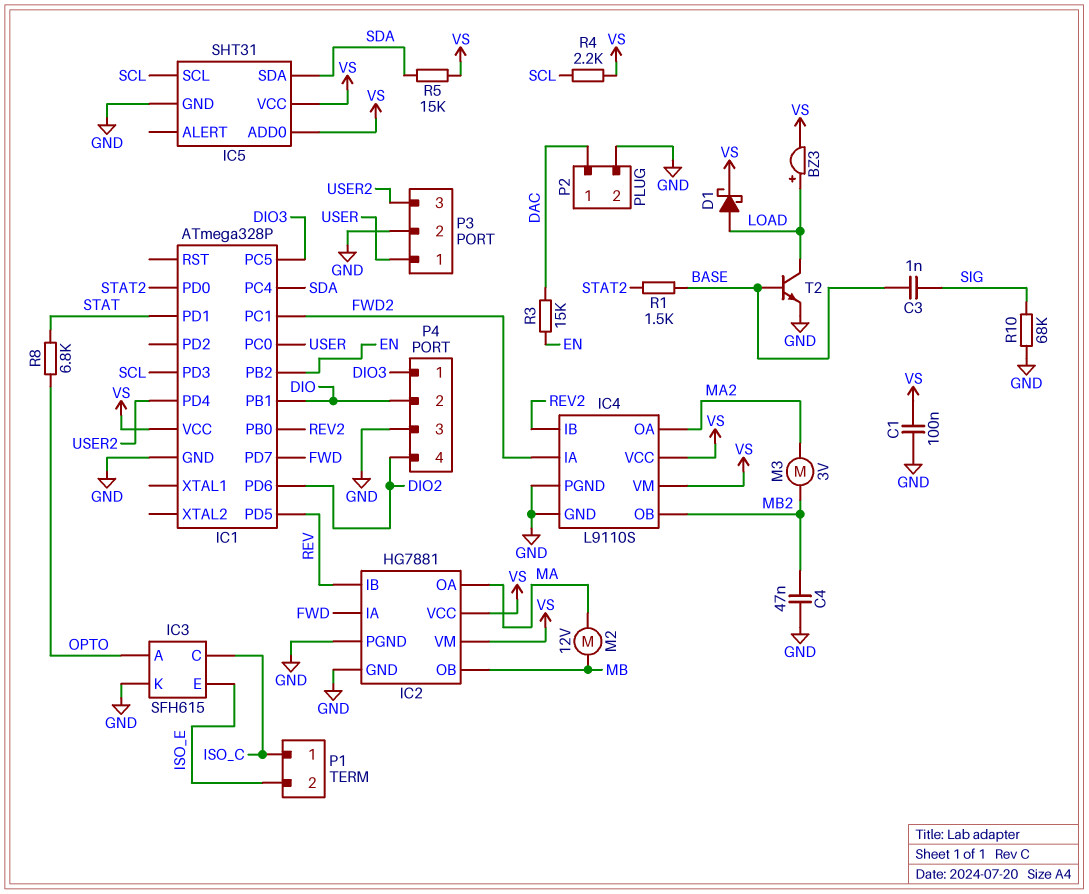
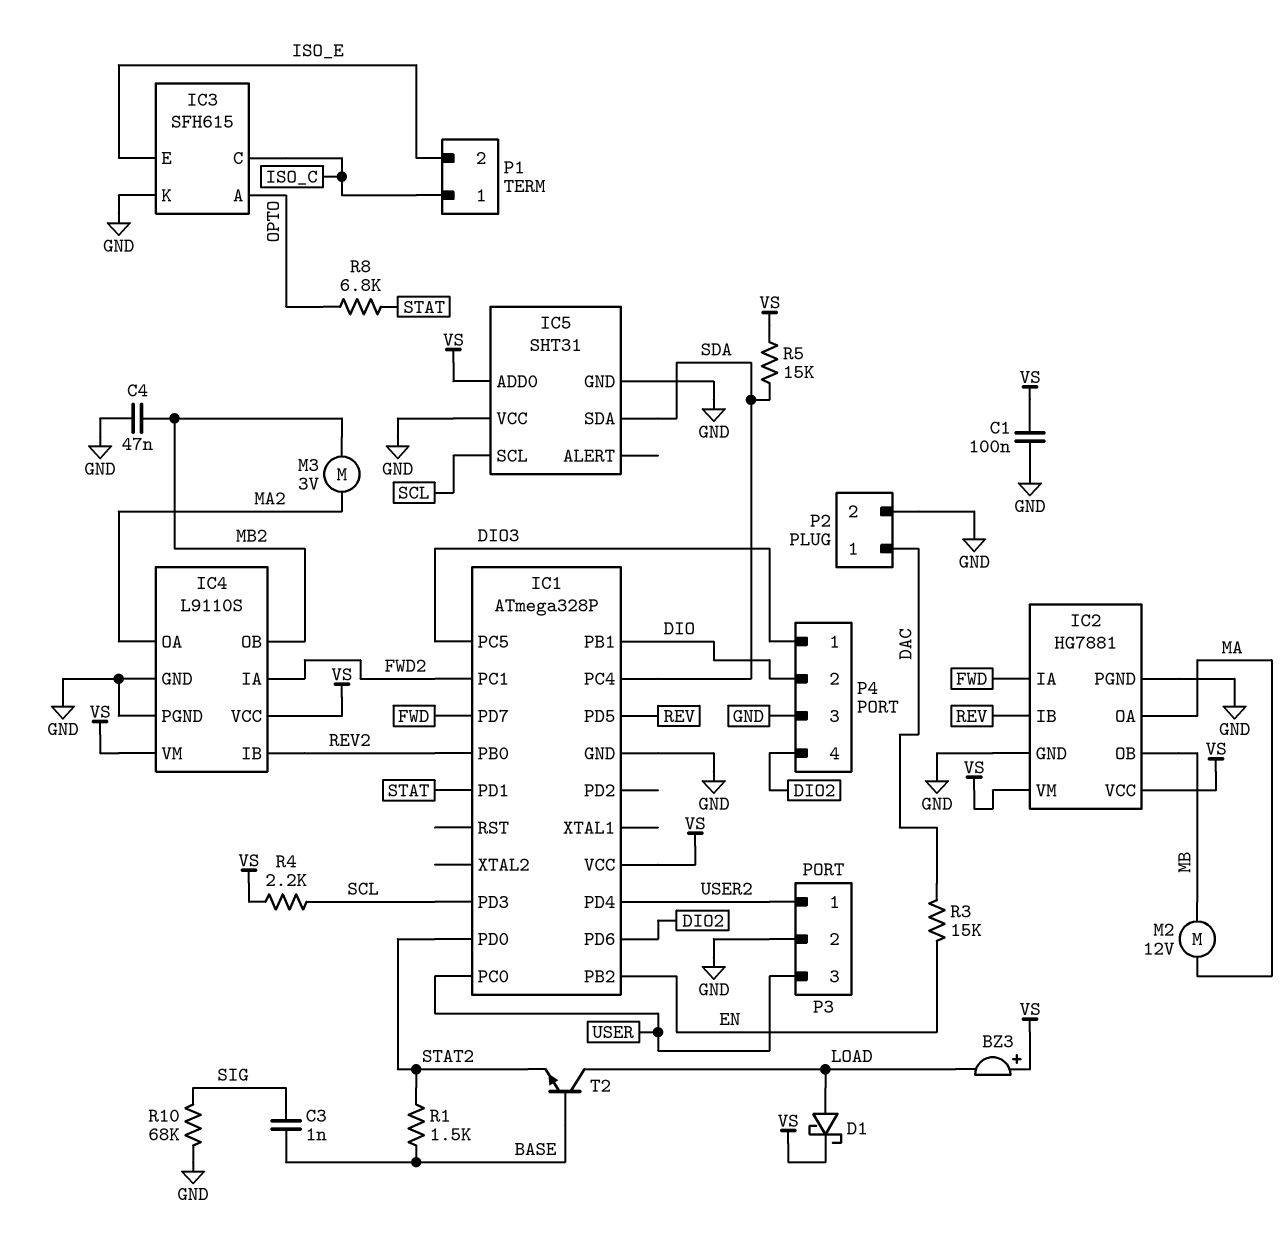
BZ3: buzzer (plus LOAD, minus VS) -> buzzer (plus VS, minus LOAD)
IC5 pin VCC: VS -> GND
P3 pin 1: USER -> USER2
P3 pin 3: USER2 -> USER
T2: NPN (B BASE, C LOAD, E GND) -> NPN (B BASE, C LOAD, E STAT2)

